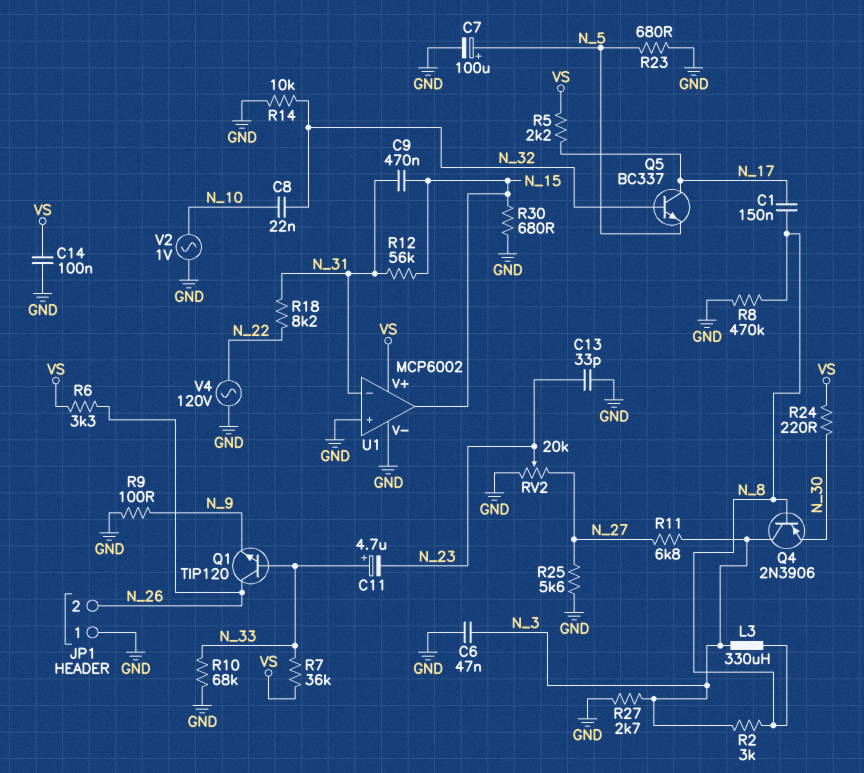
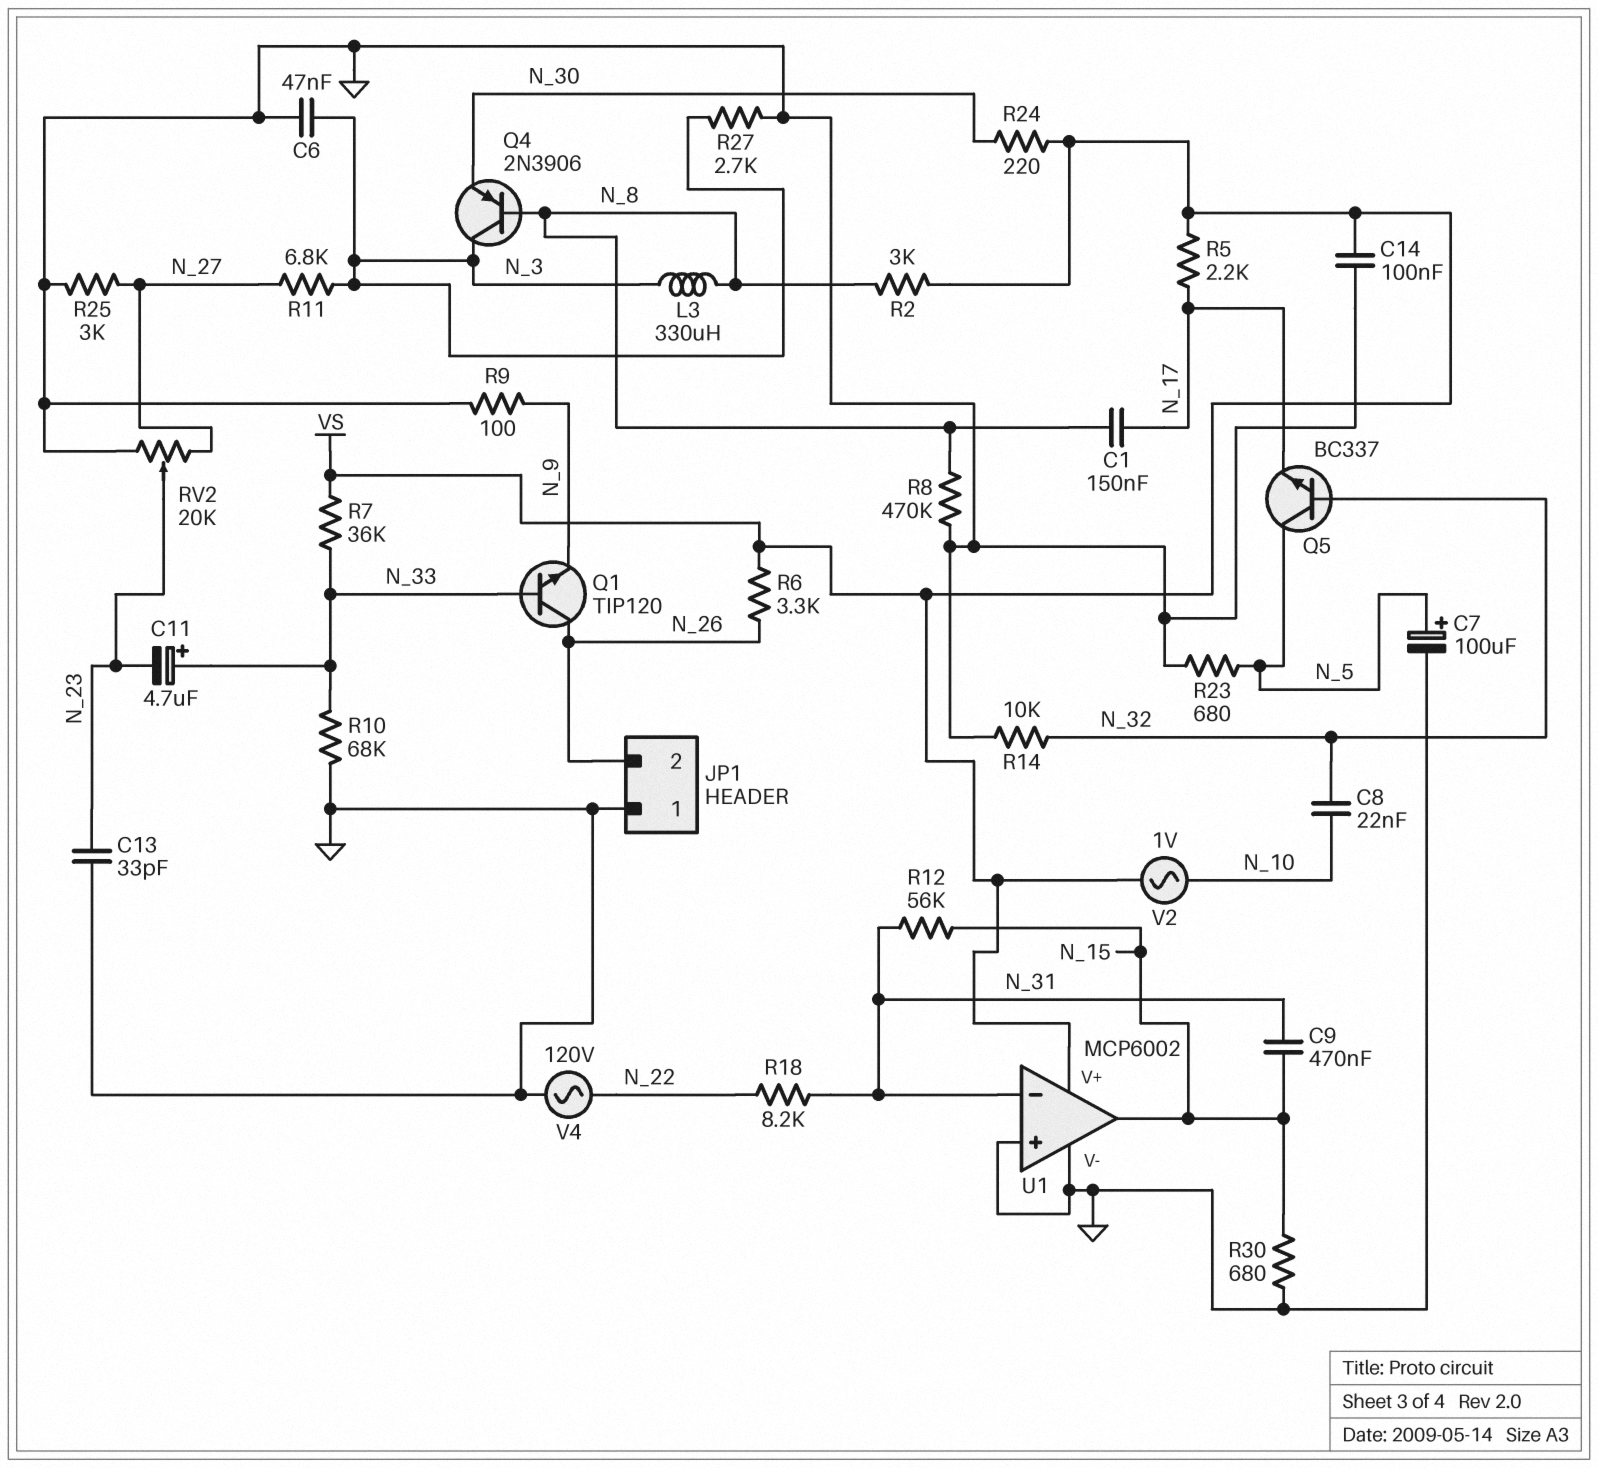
Q5: NPN BC337 (B N_32, C N_17, E N_5) -> NPN BC337 (B N_32, C N_5, E N_17)
R2: 3k (N_3, N_8) -> 3k (N_8, VS)
R25: 5.6k (GND, N_27) -> 3k (GND, N_27)
V2: AC 1V (GND, N_10) -> AC 1V (N_10, VS)

